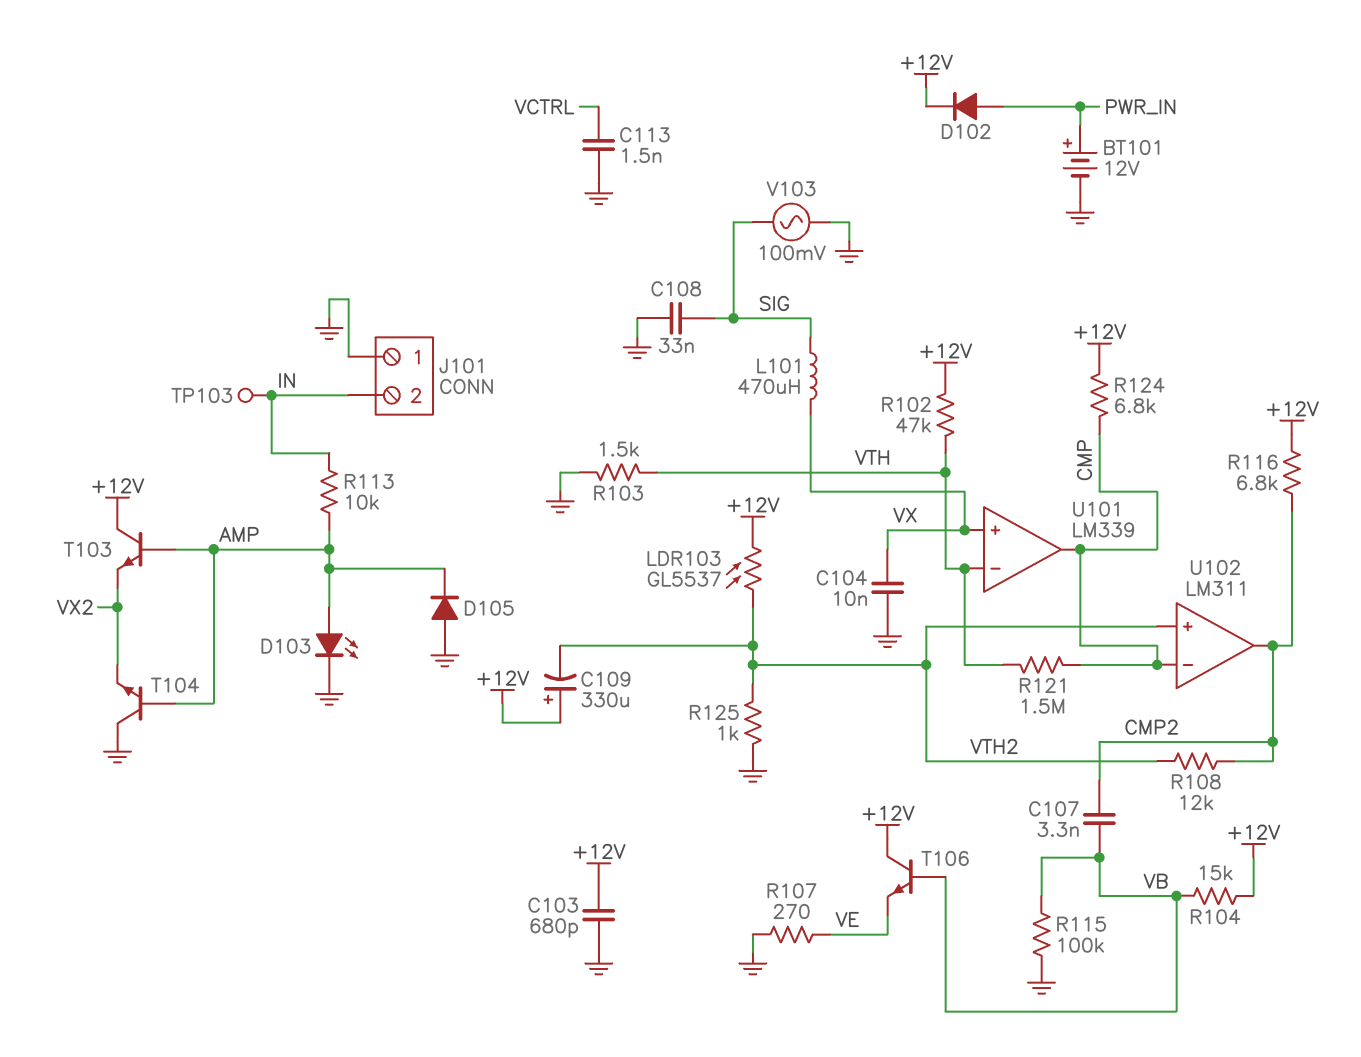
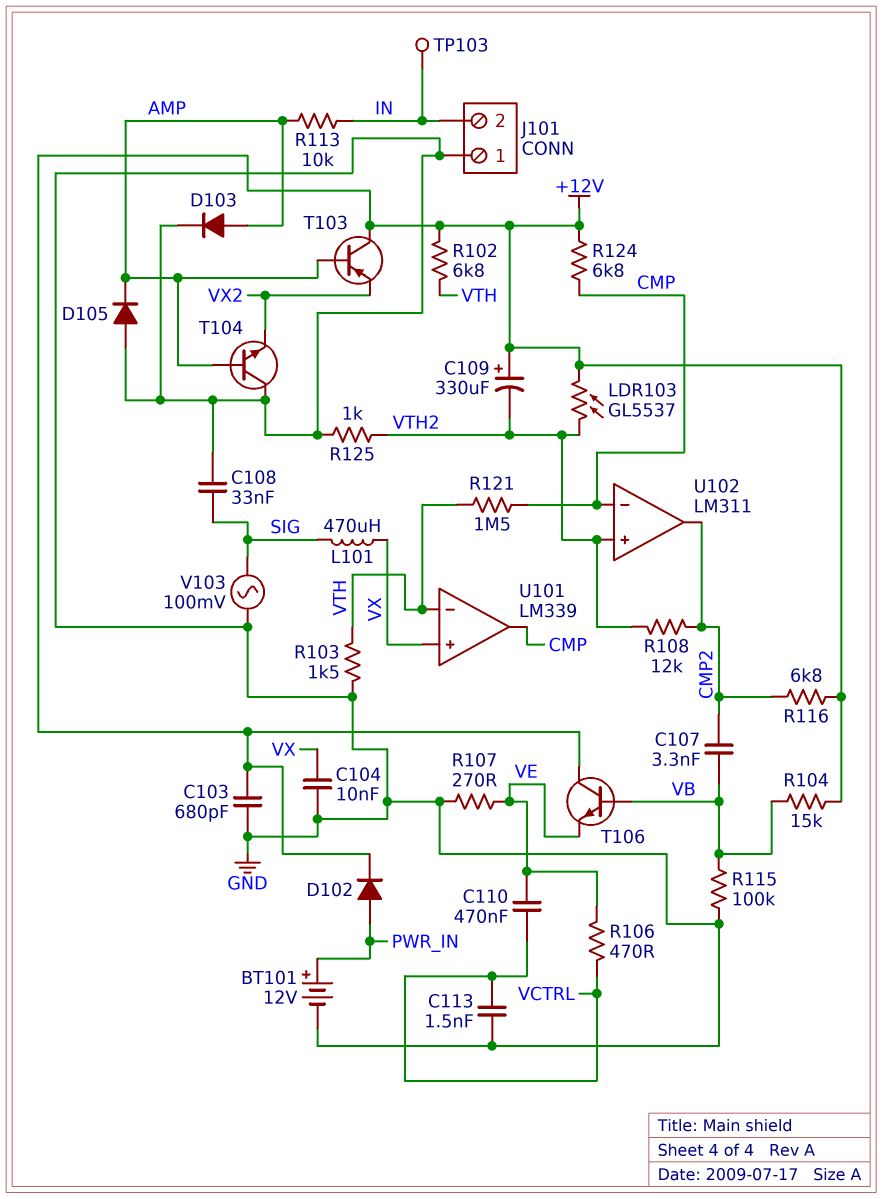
C110: none -> 470nF (VCTRL, VE)
D103: LED (A AMP, K GND) -> diode (A AMP, K GND)
R102: 47k (+12V, VTH) -> 6.8k (+12V, VTH)
R106: none -> 470 (VCTRL, VE)
T103: NPN (B AMP, C +12V, E VX2) -> PNP (B AMP, C +12V, E VX2)

